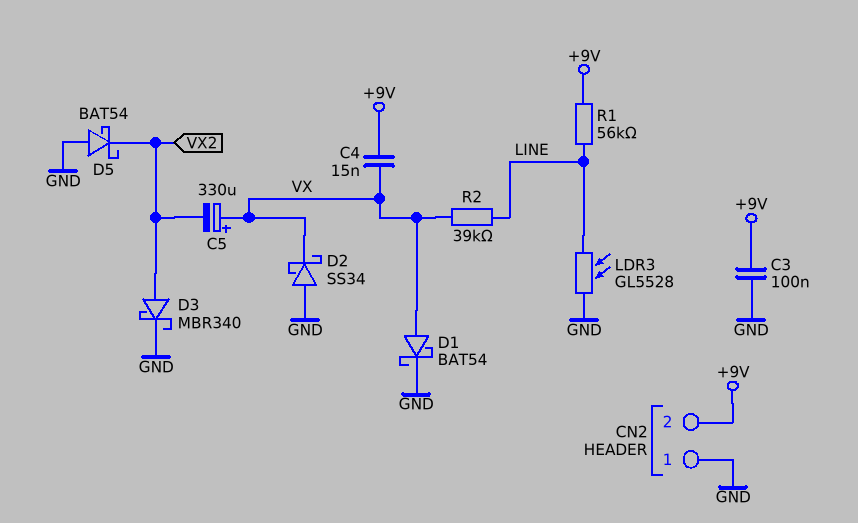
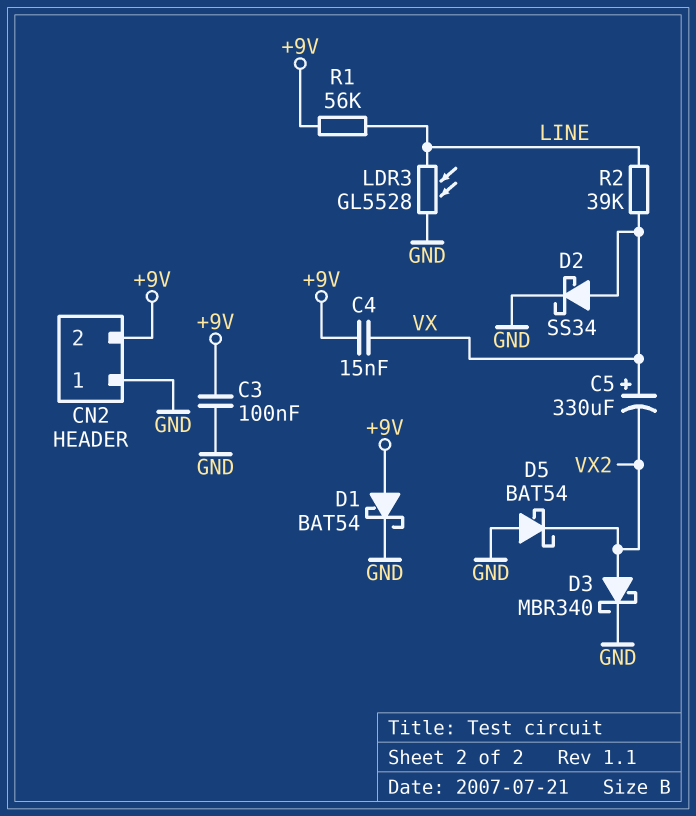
D1: schottky BAT54 (A VX, K GND) -> schottky BAT54 (A +9V, K GND)
D2: schottky SS34 (A GND, K VX) -> schottky SS34 (A VX, K GND)

